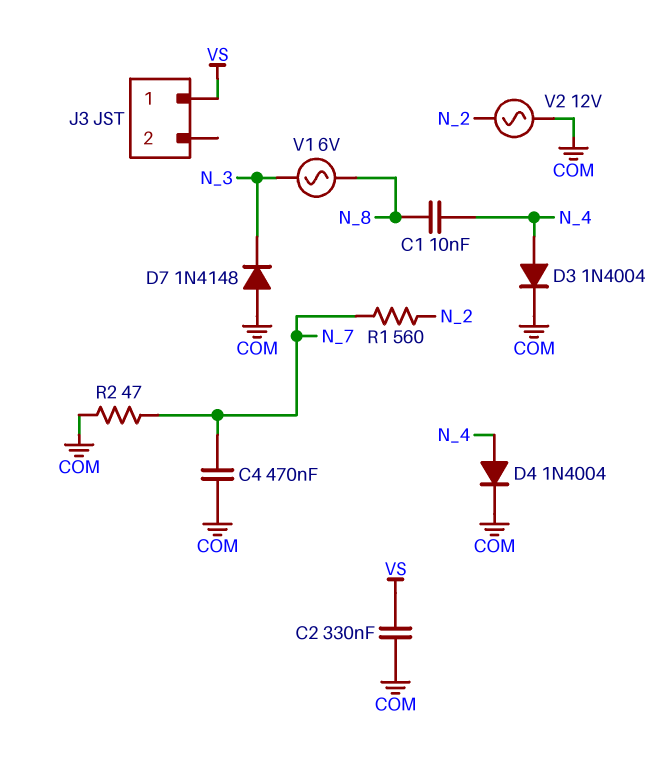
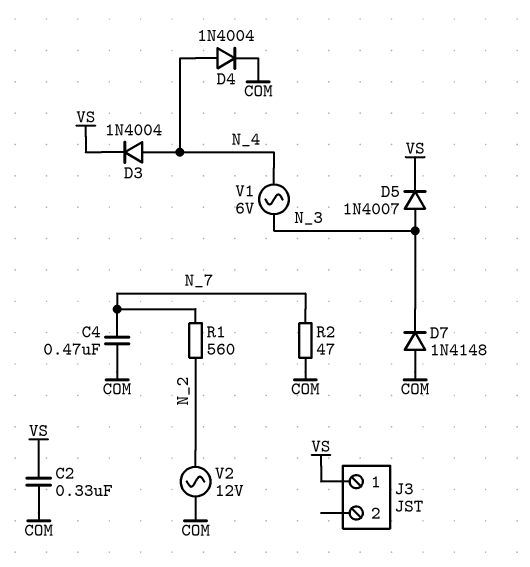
C1: 10nF (N_4, N_8) -> none
D3: diode 1N4004 (A N_4, K COM) -> diode 1N4004 (A N_4, K VS)
D5: none -> diode 1N4007 (A N_3, K VS)
V1: AC 6V (N_3, N_8) -> AC 6V (N_3, N_4)

